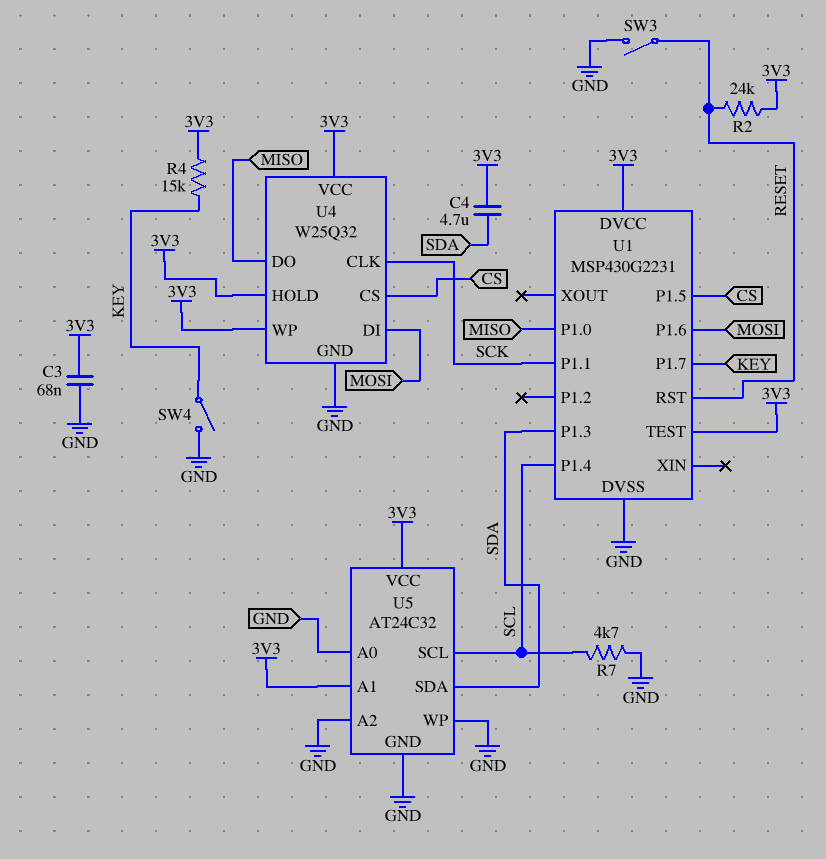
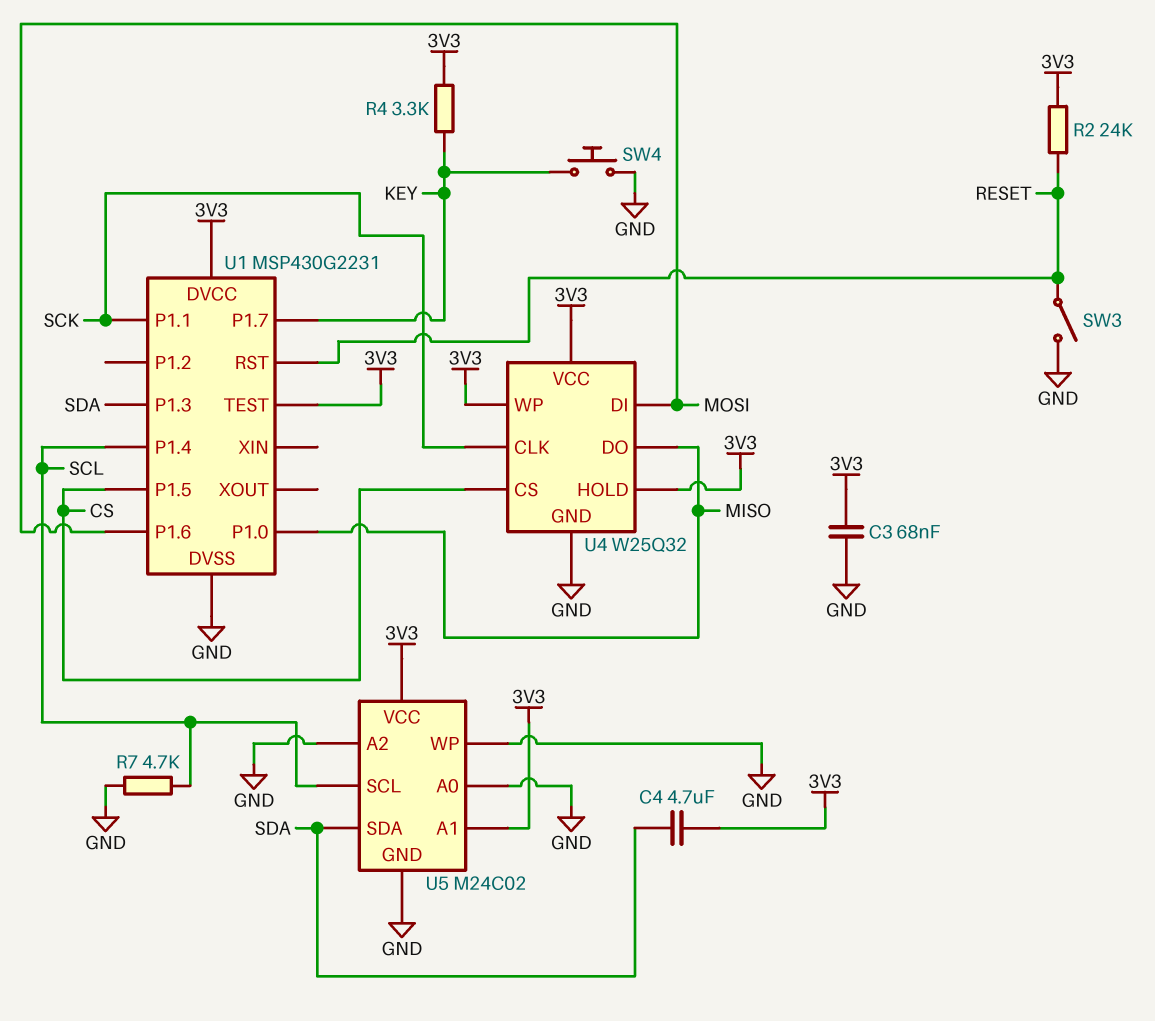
R4: 15k (3V3, KEY) -> 3.3k (3V3, KEY)
SW4: switch (GND, KEY) -> button (GND, KEY)
U5: AT24C32 -> M24C02

